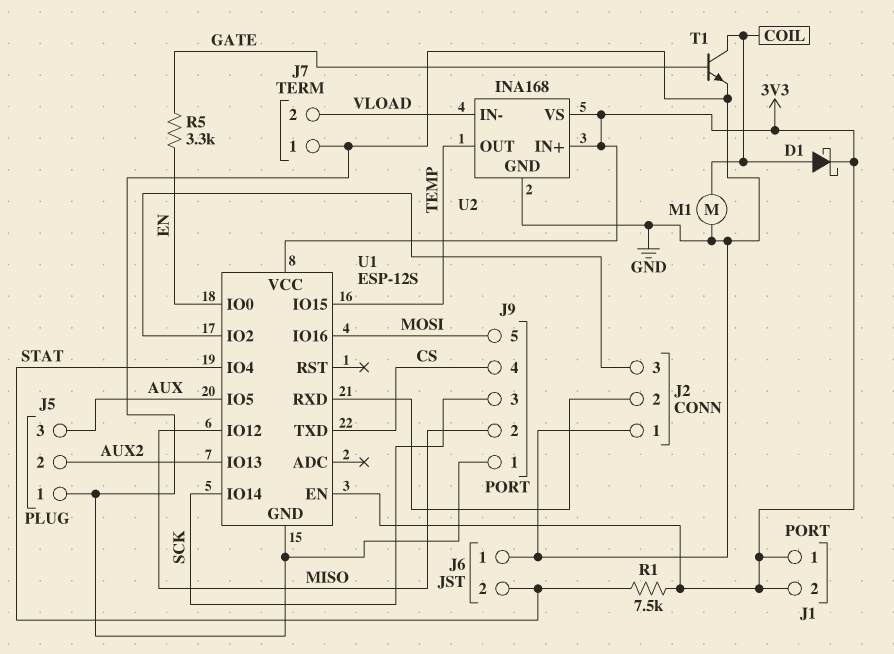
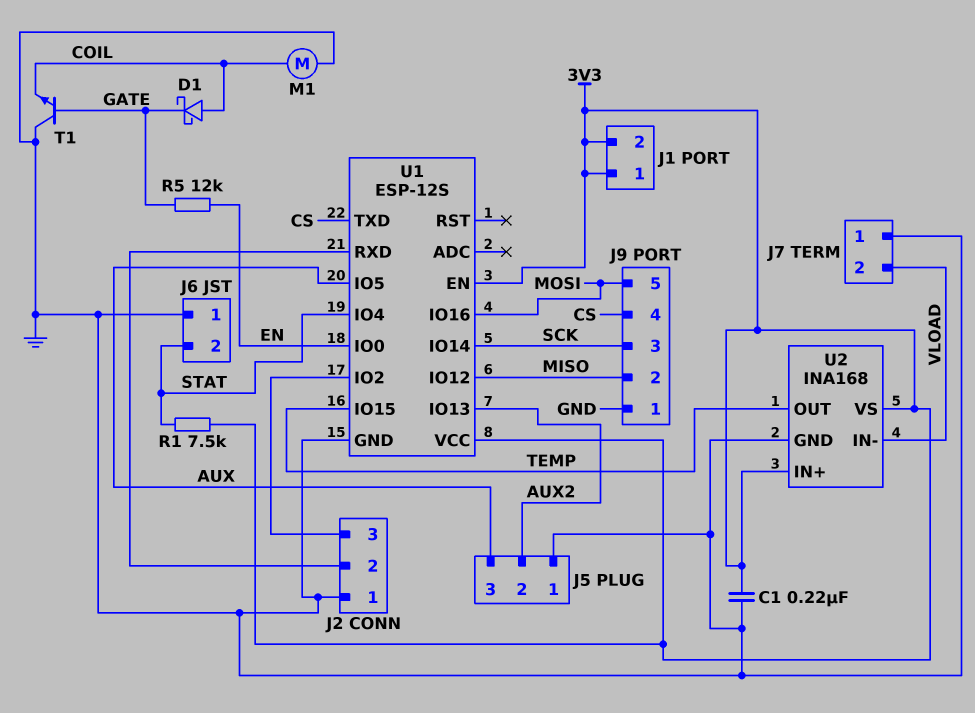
C1: none -> 220nF (3V3, GND)
D1: schottky (A COIL, K 3V3) -> schottky (A COIL, K GATE)
R5: 3.3k (EN, GATE) -> 12k (EN, GATE)
T1: NPN (B GATE, C COIL, E GND) -> NPN (B GATE, C GND, E COIL)

